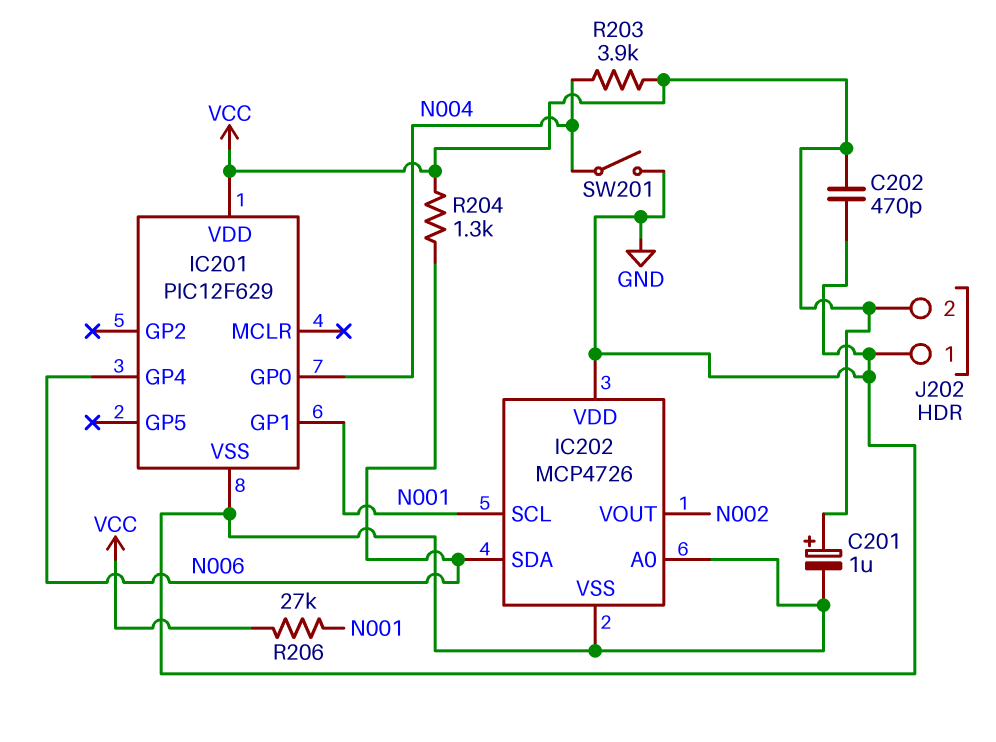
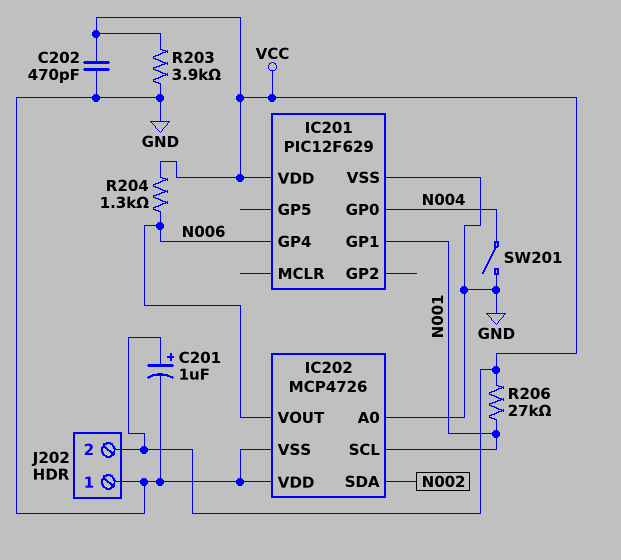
IC202 pin SDA: N006 -> N002
IC202 pin VOUT: N002 -> N006
R203: 3.9k (N004, VCC) -> 3.9k (GND, VCC)

